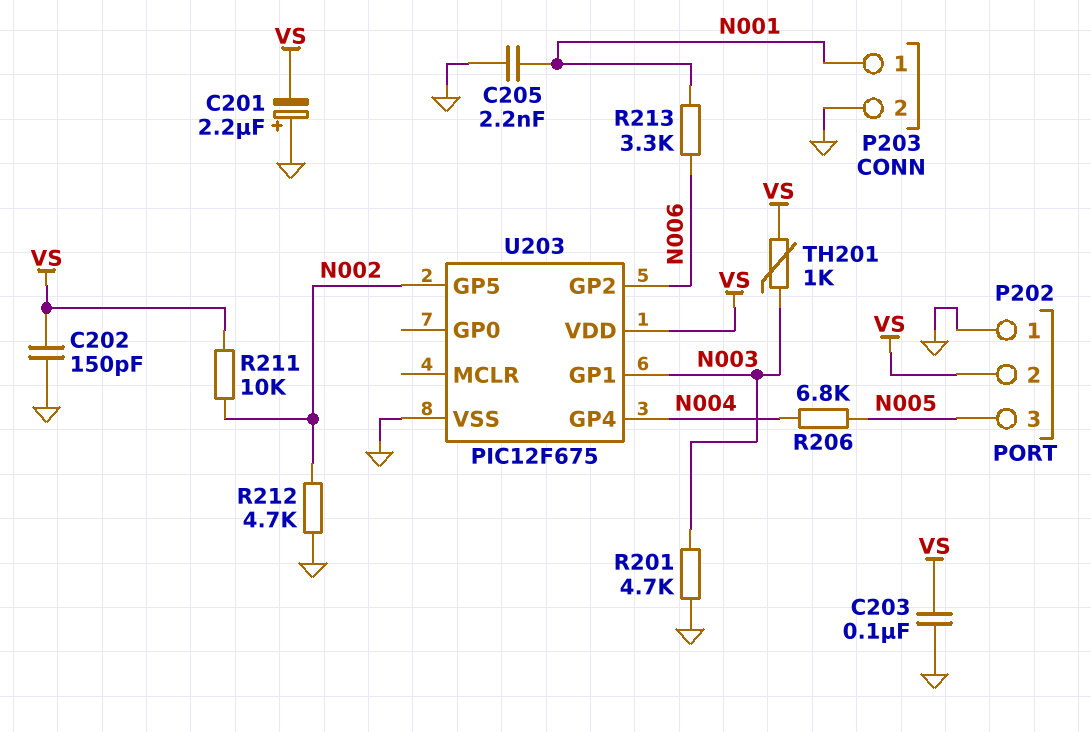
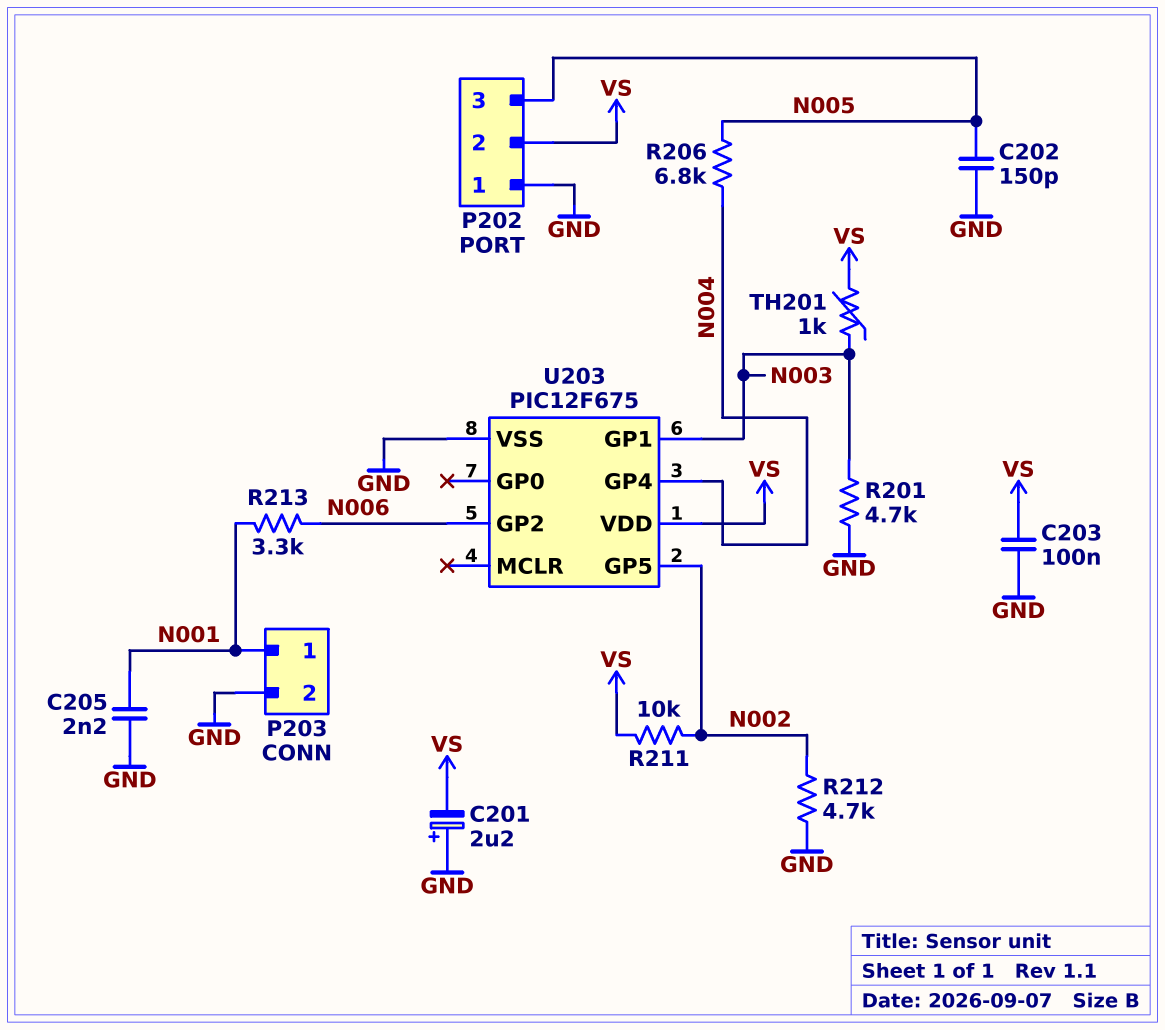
C202: 150pF (GND, VS) -> 150pF (GND, N005)

